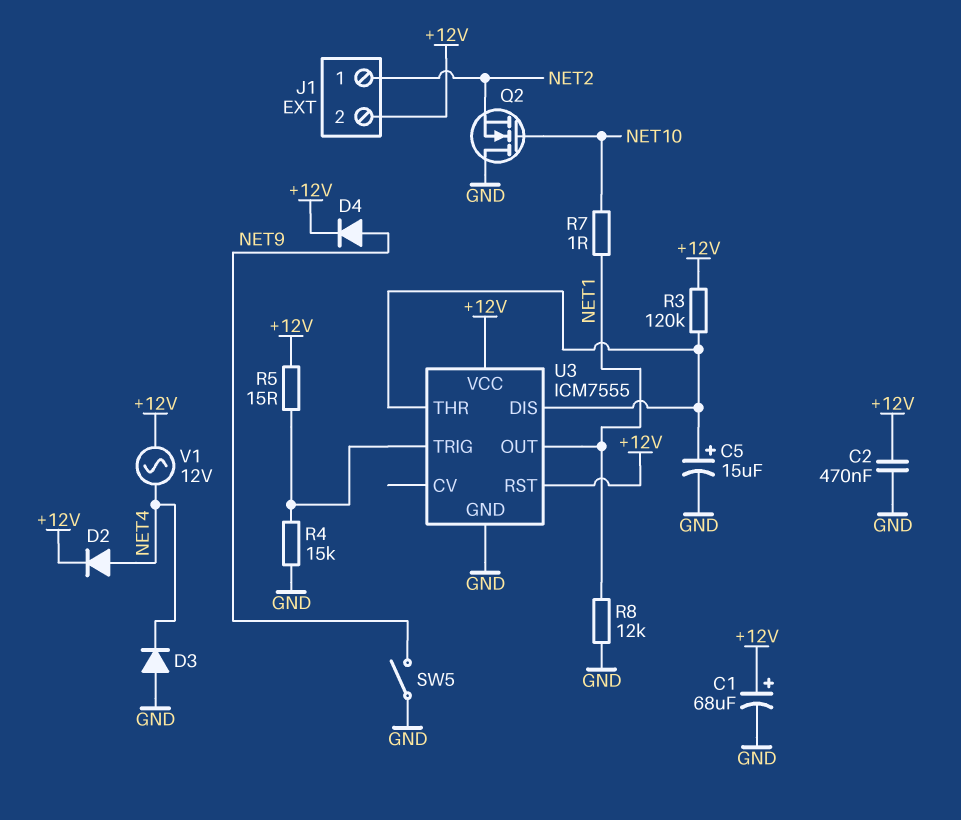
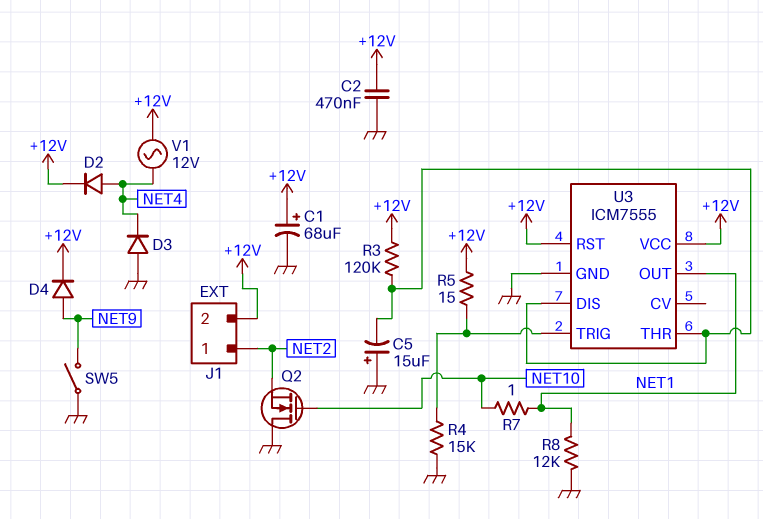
C5: 15uF (plus U3/DIS, minus GND) -> 15uF (plus GND, minus U3/DIS)

